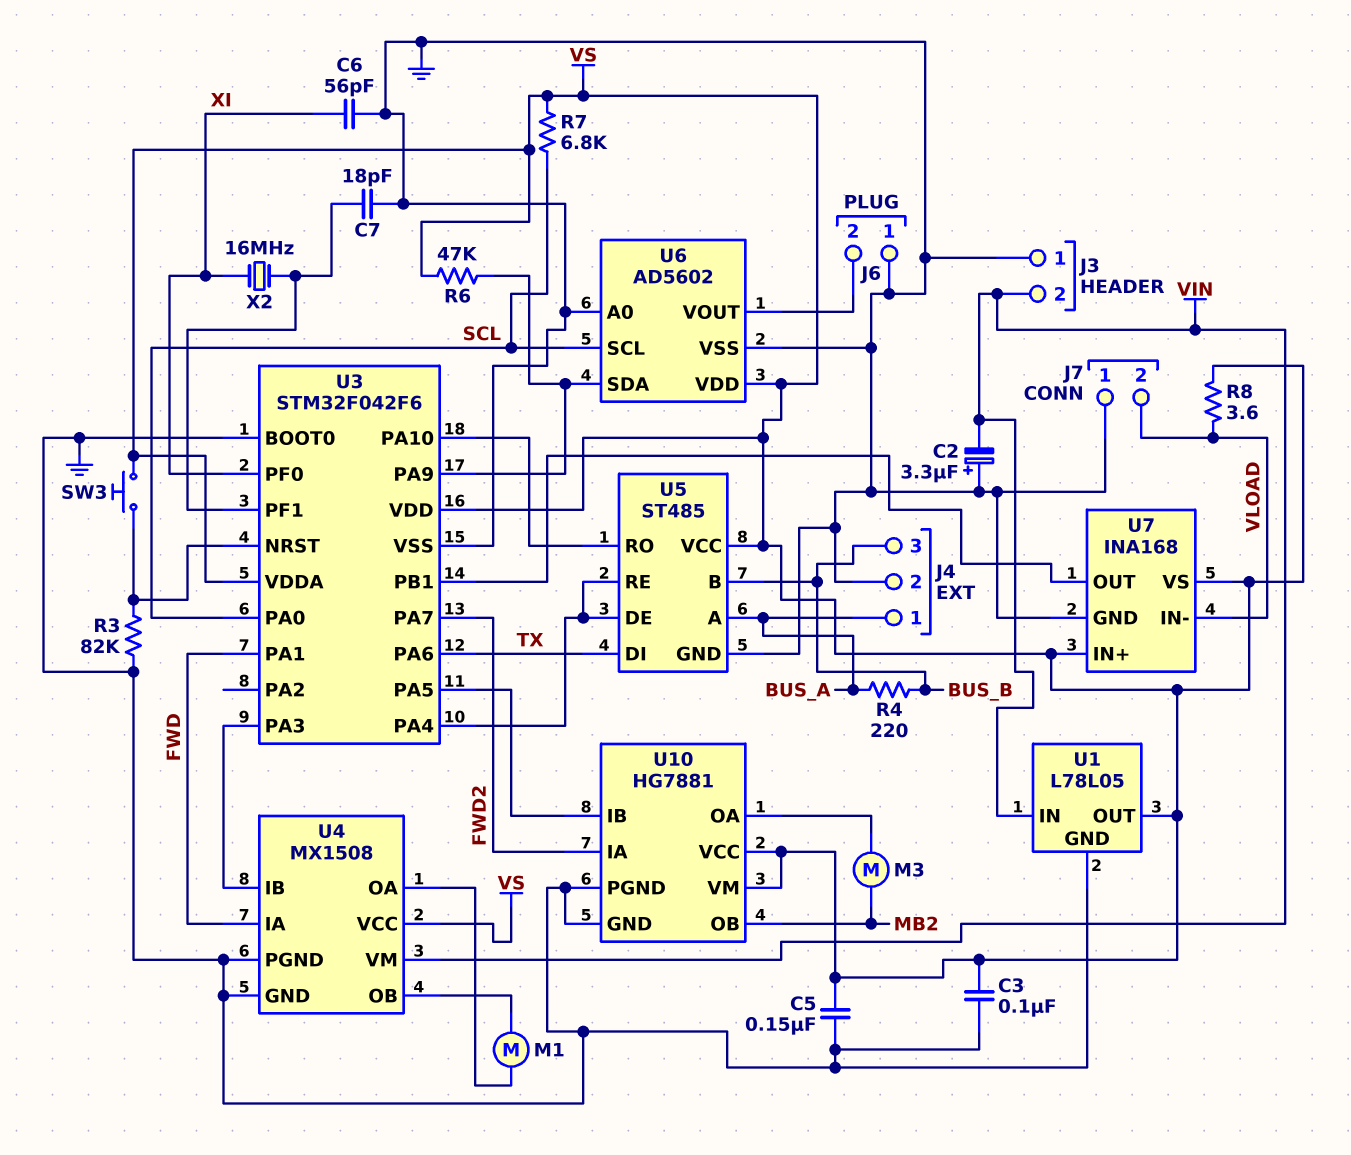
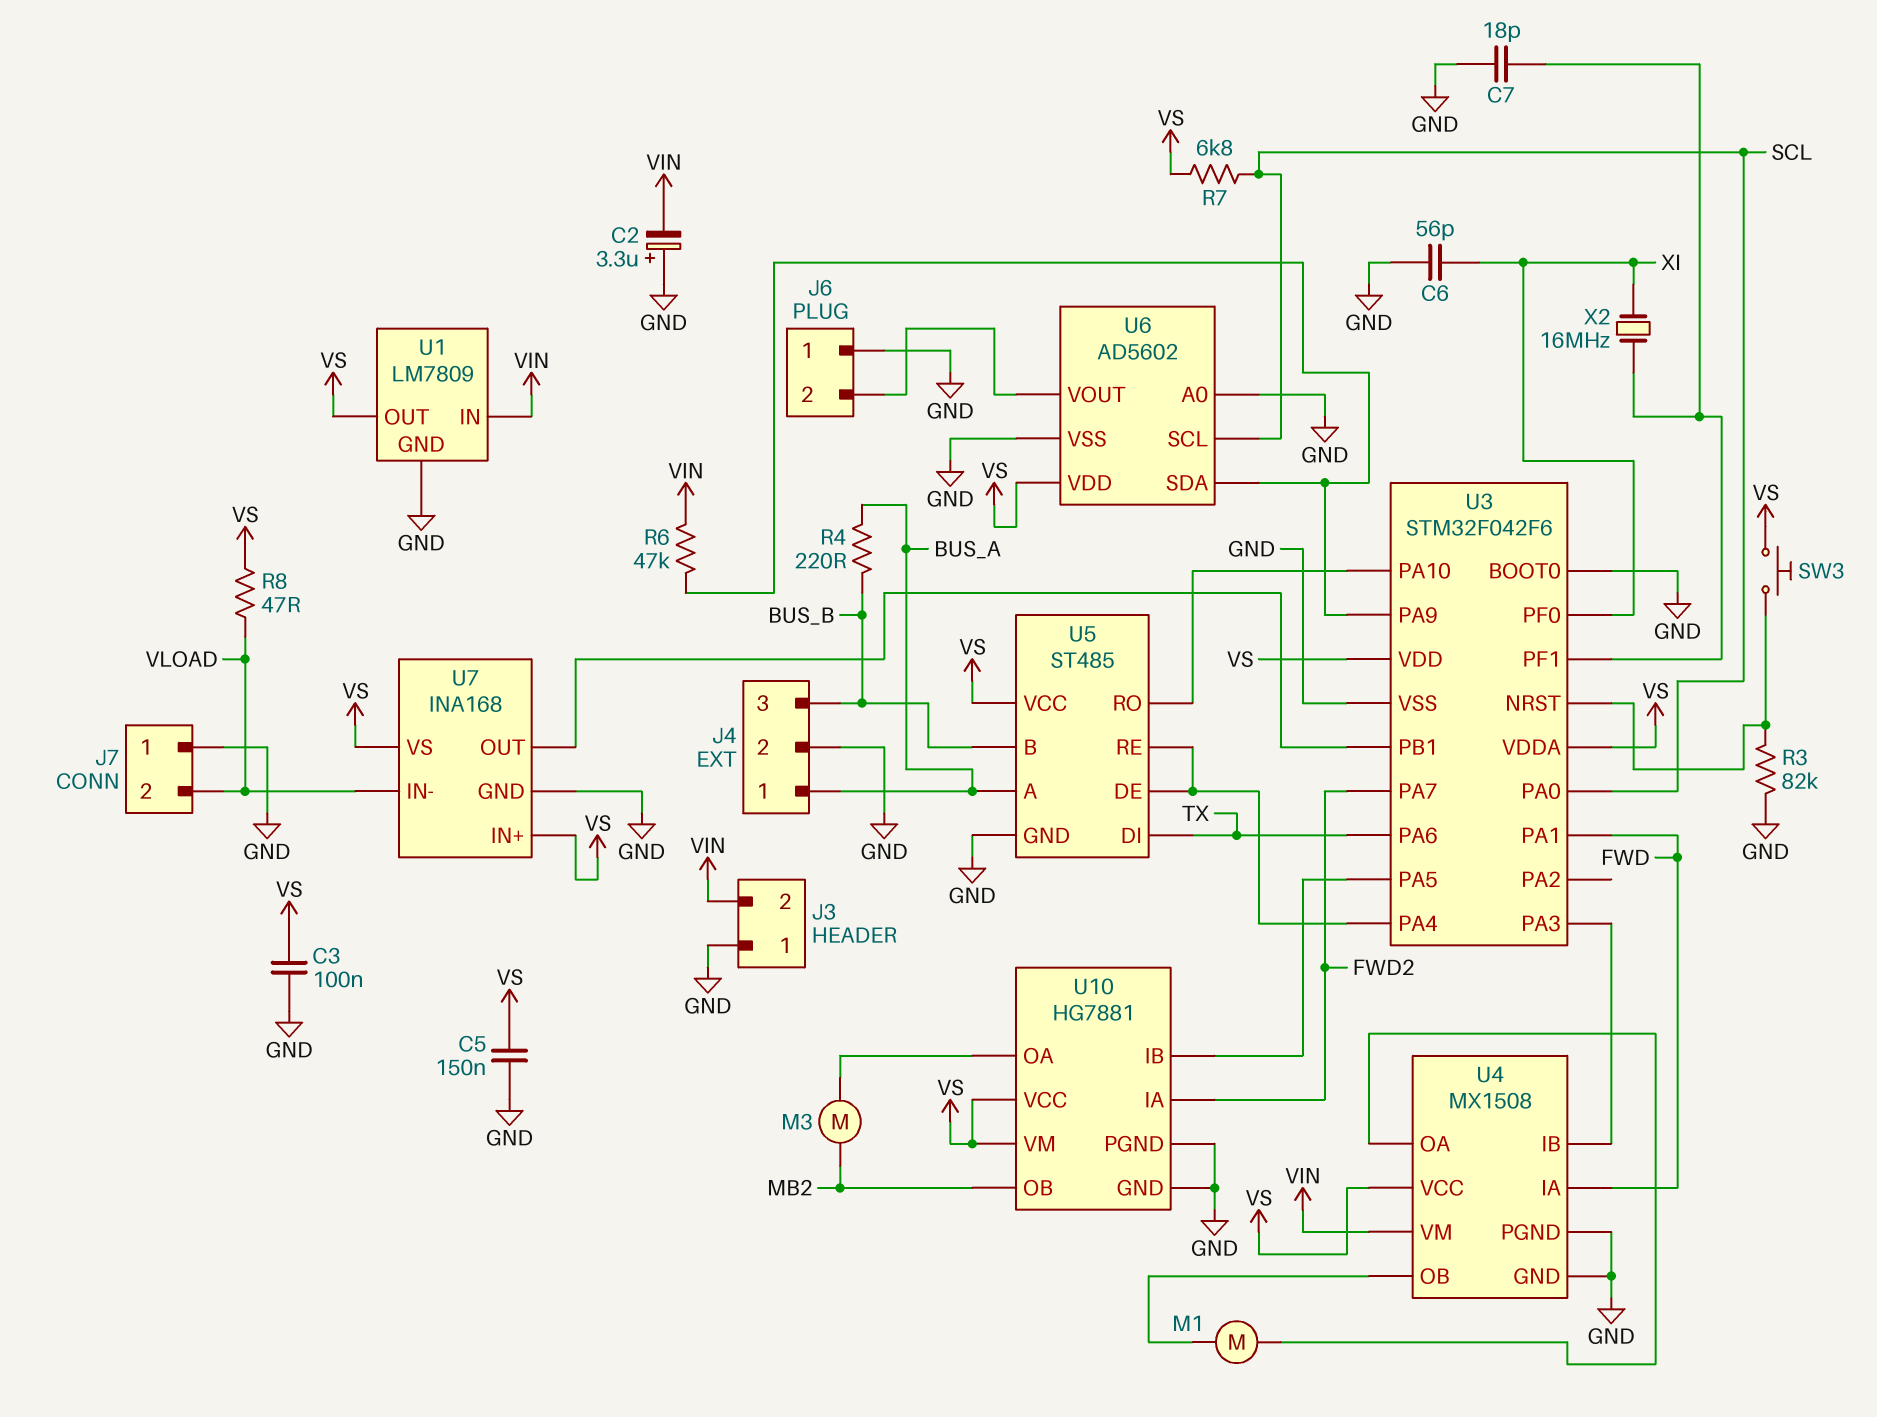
R6: 47k (U3/PA9, VS) -> 47k (U3/PA9, VIN)
R8: 3.6 (VLOAD, VS) -> 47 (VLOAD, VS)
U1: L78L05 -> LM7809

